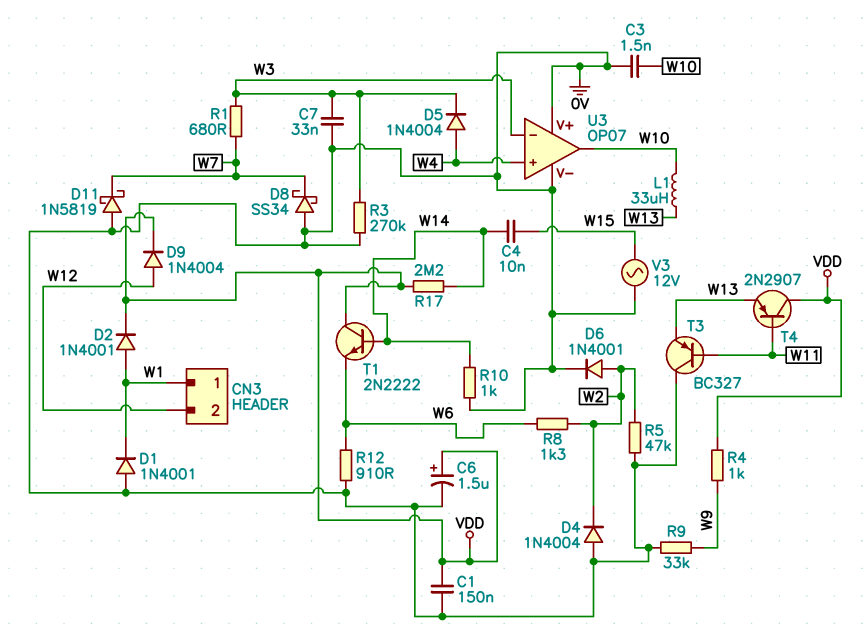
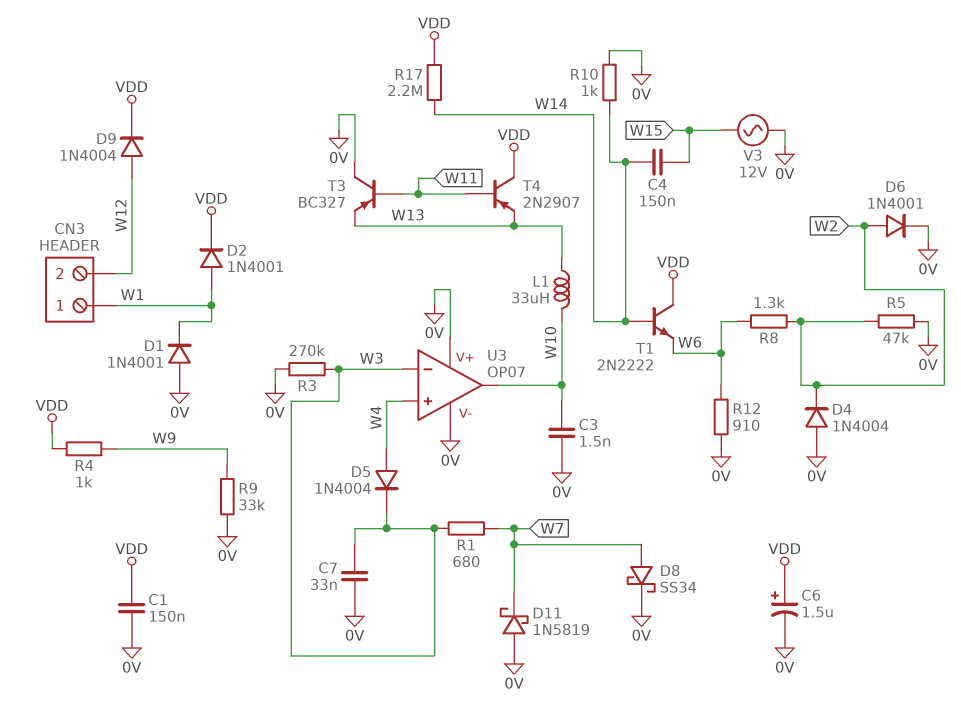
C4: 10nF (W14, W15) -> 150nF (W14, W15)
D8: schottky SS34 (A 0V, K W7) -> schottky SS34 (A W7, K 0V)

